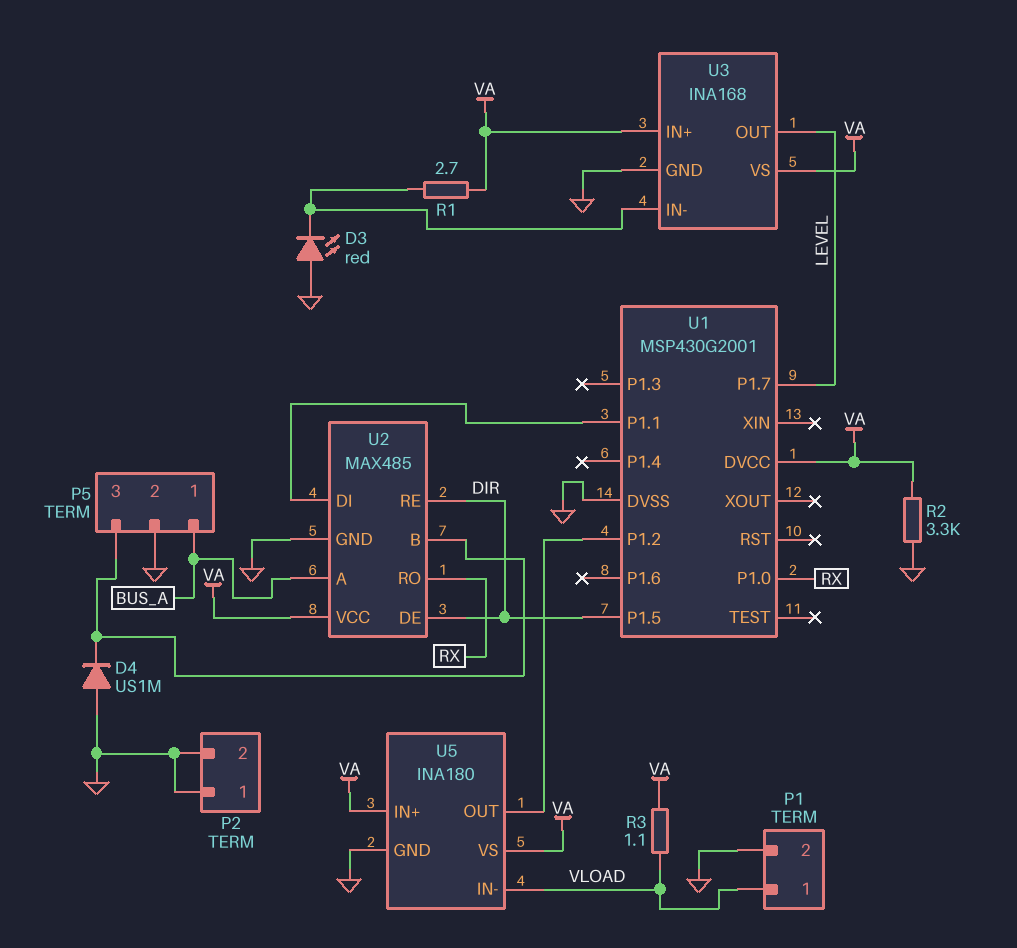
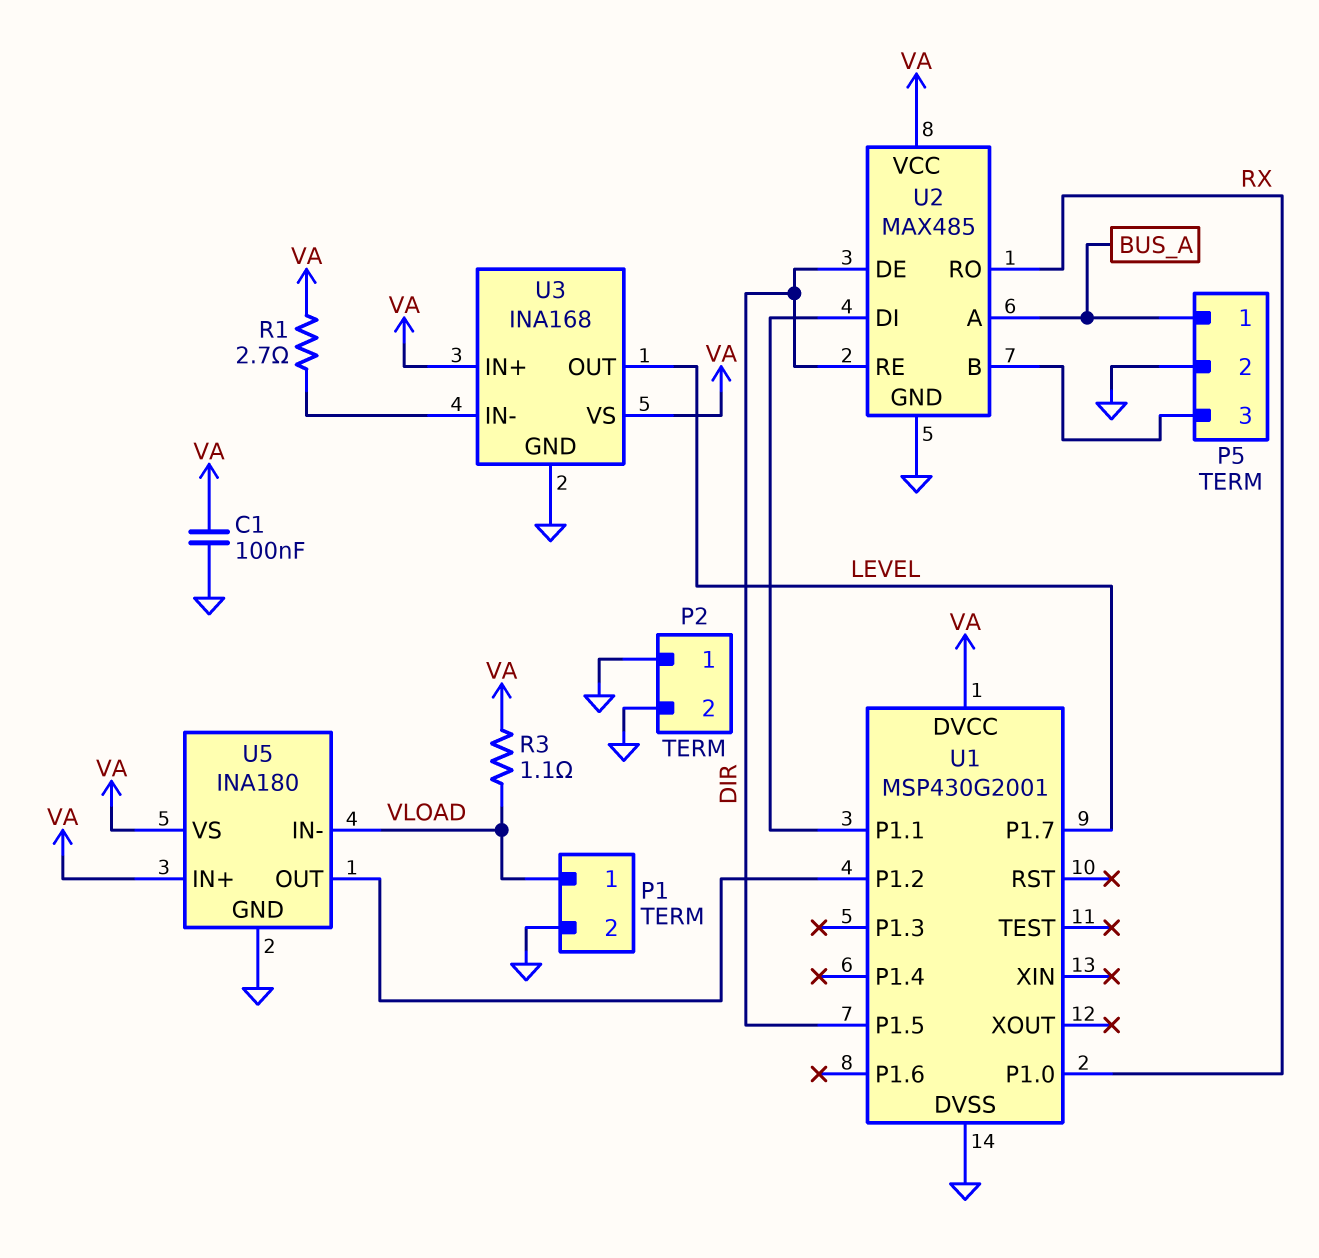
C1: none -> 100nF (GND, VA)
D3: LED red (A GND, K U3/IN-) -> none
D4: diode US1M (A GND, K P5/3) -> none
R2: 3.3k (GND, VA) -> none

